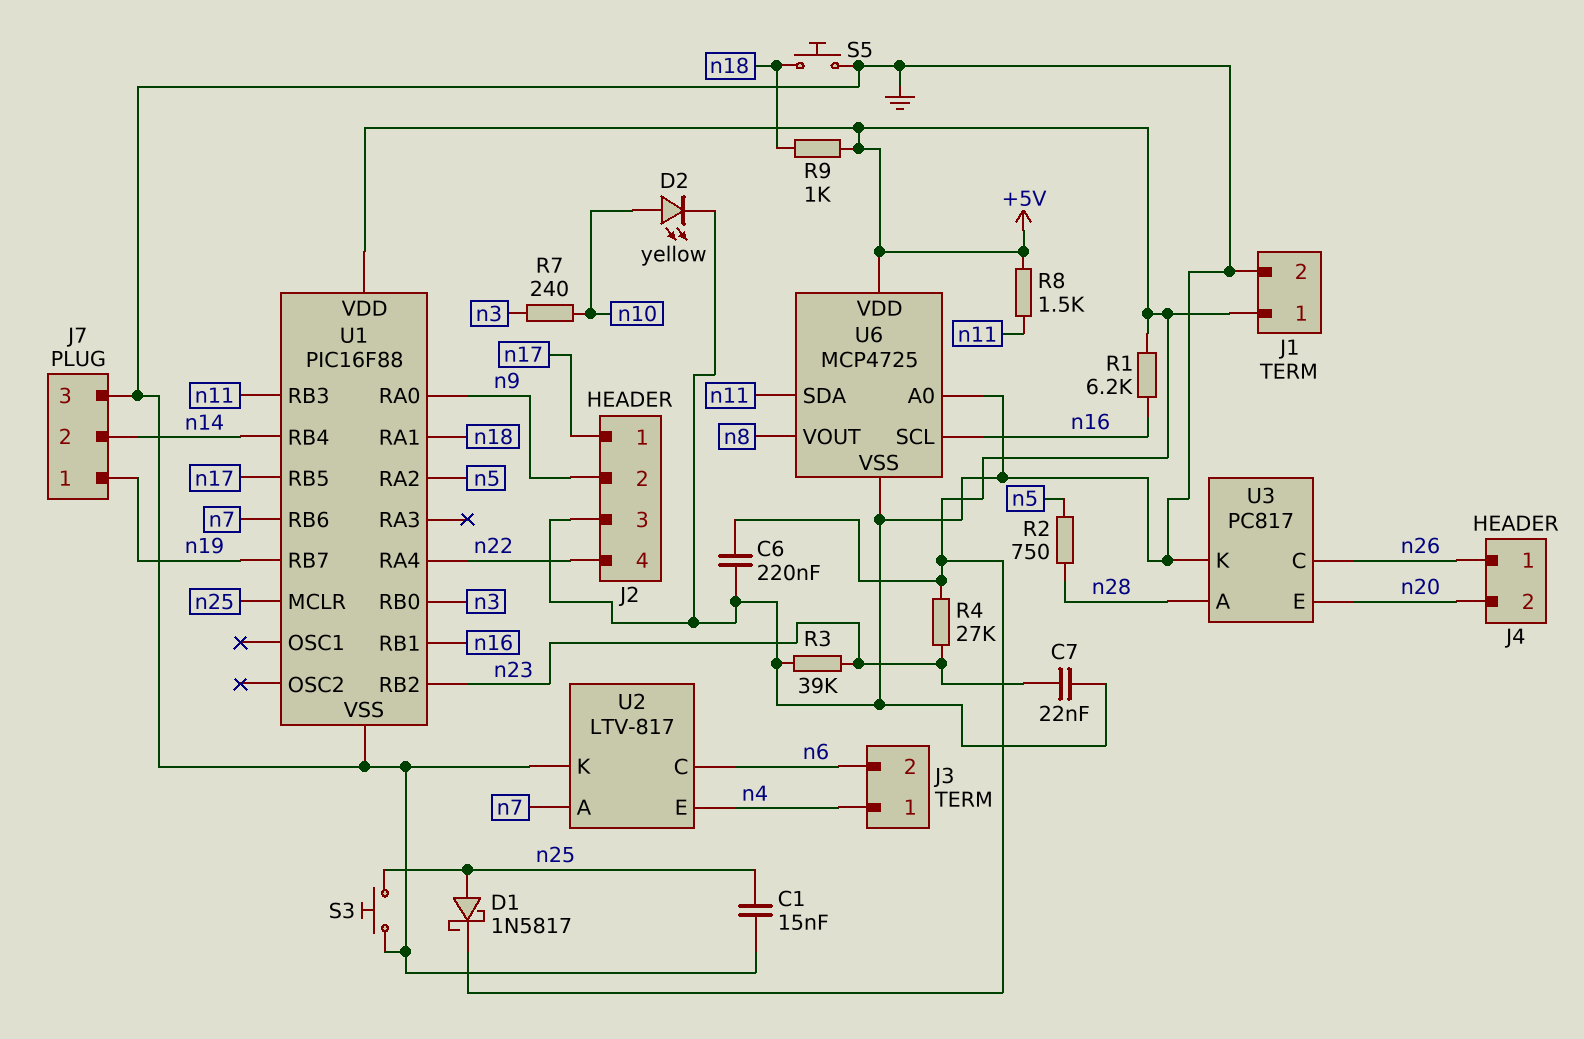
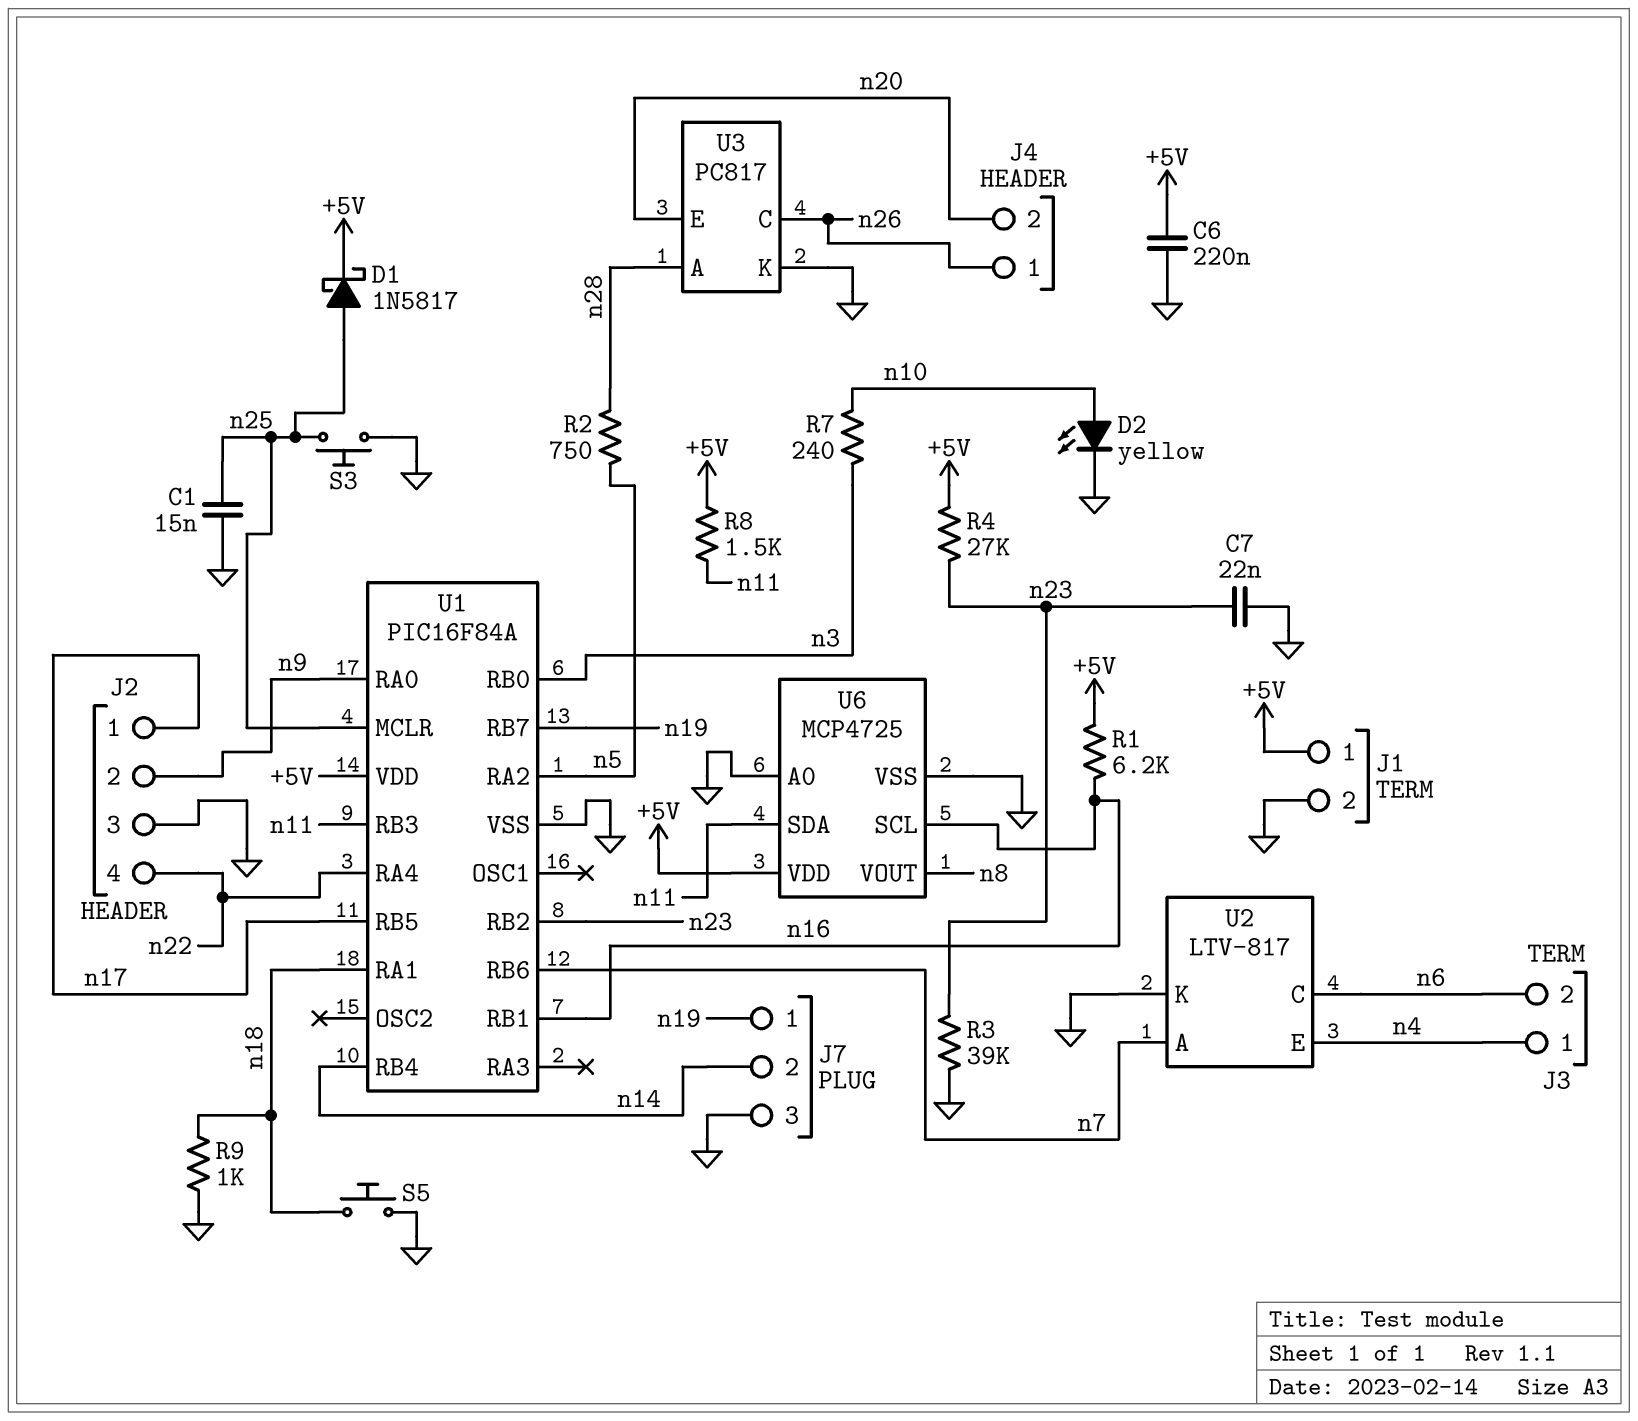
R9: 1k (+5V, n18) -> 1k (GND, n18)
U1: PIC16F88 -> PIC16F84A

